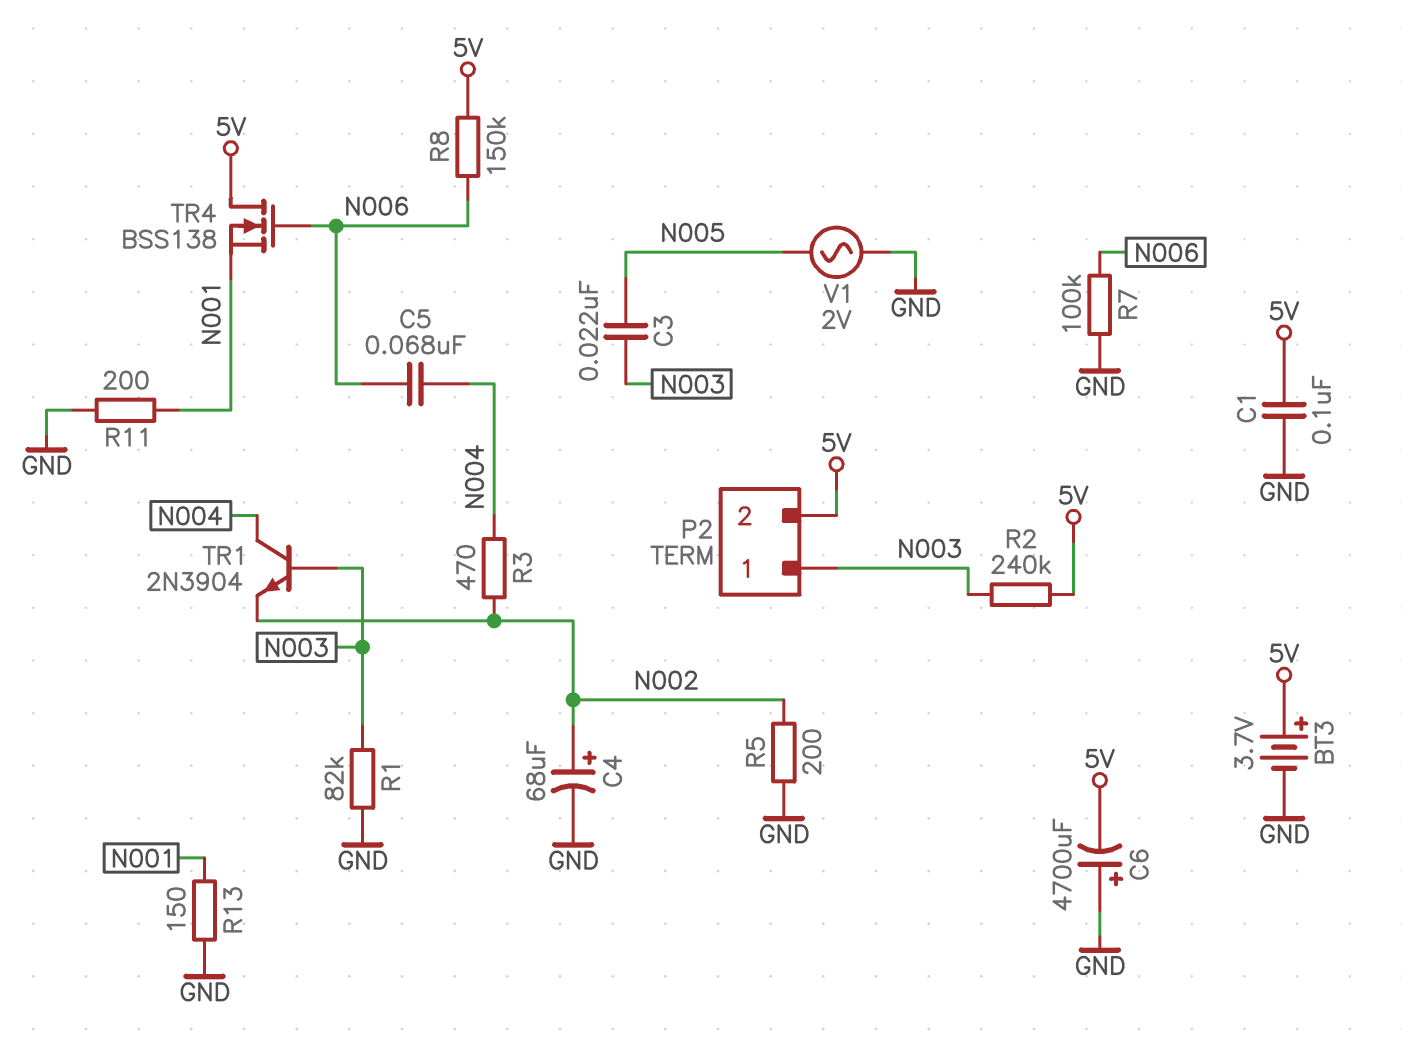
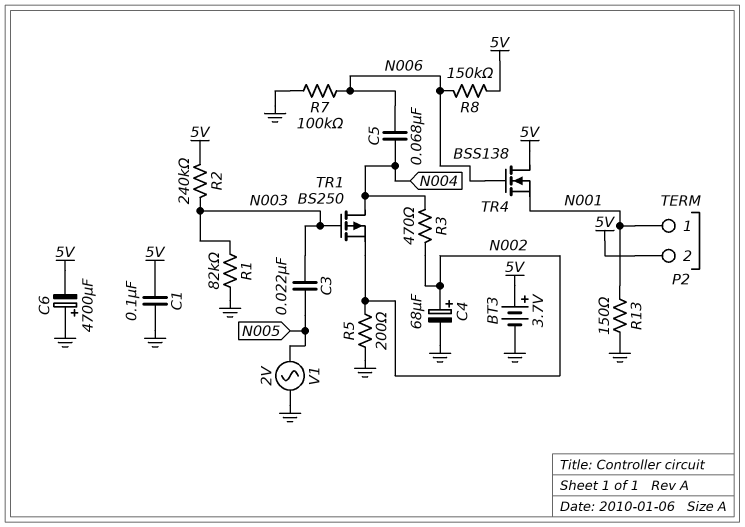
P2 pin 1: N003 -> N001
R11: 200 (GND, N001) -> none
TR1: NPN 2N3904 (B N003, C N004, E N002) -> PMOS BS250 (G N003, D N004, S N002)

